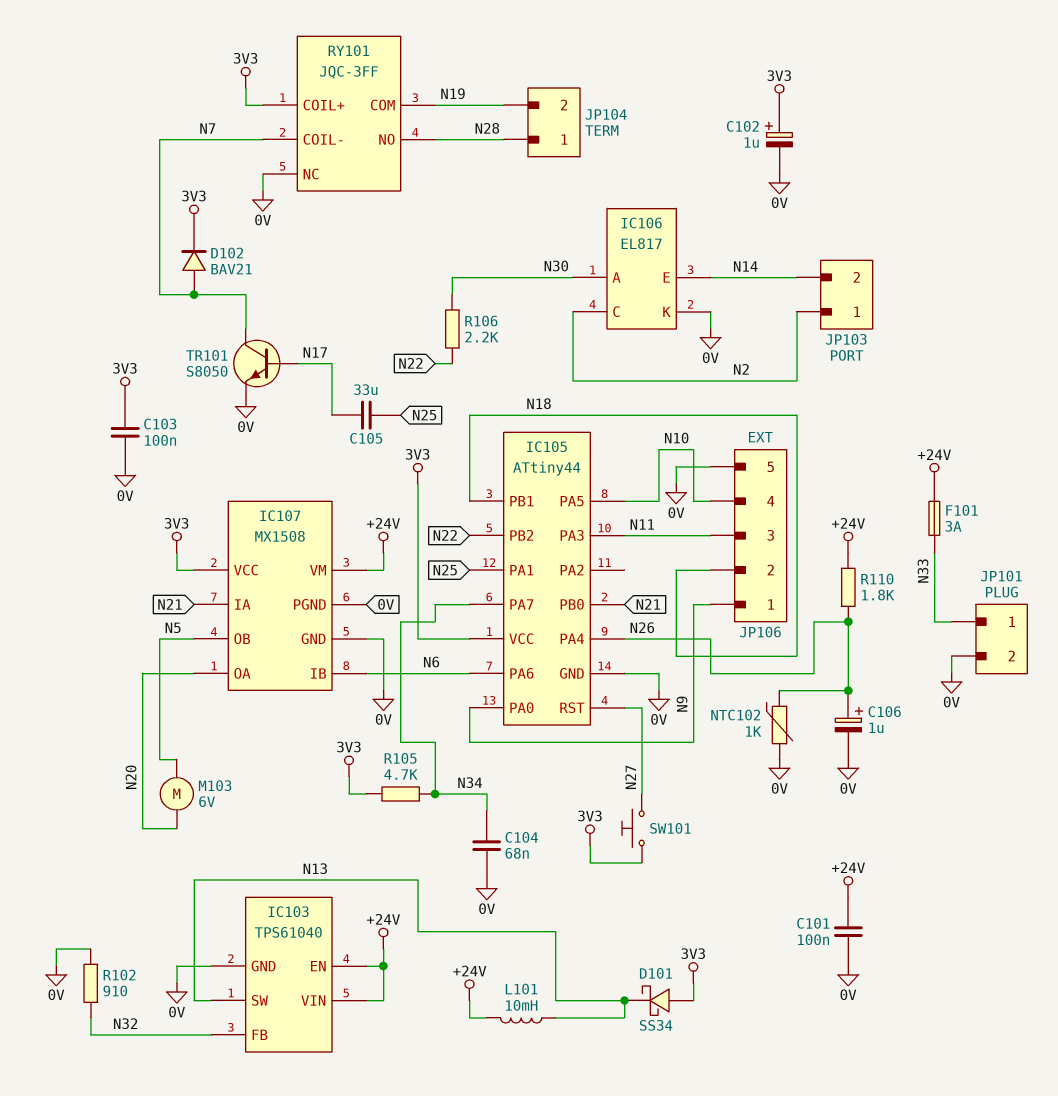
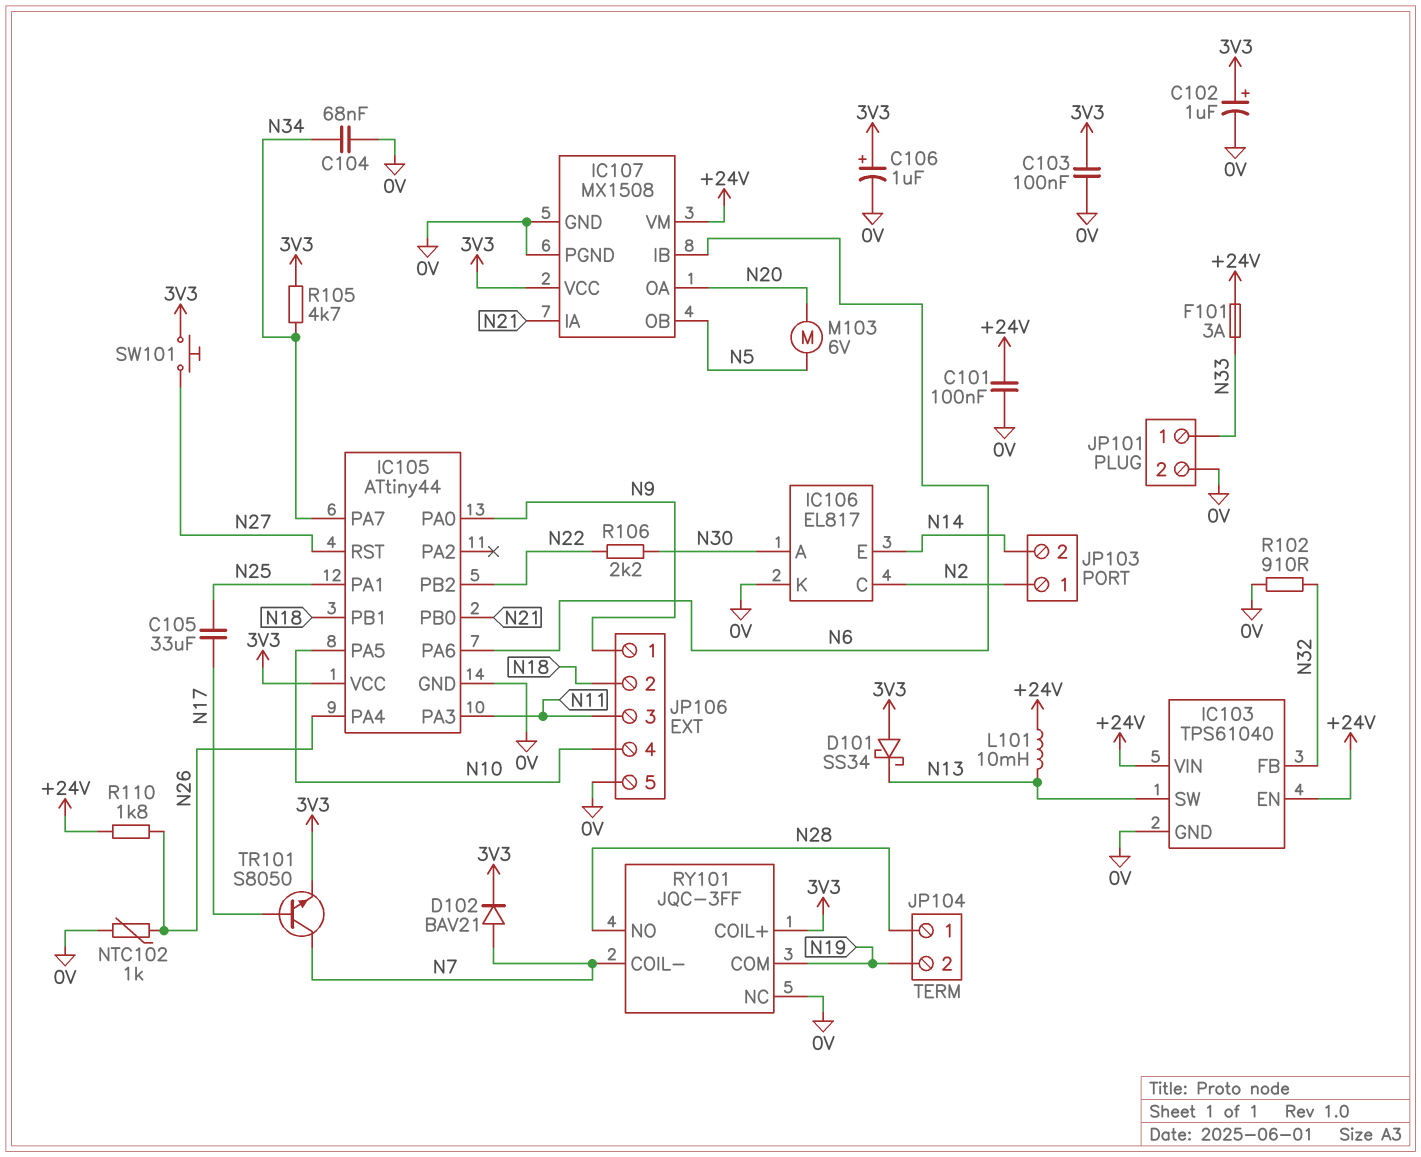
C106: 1uF (plus N26, minus 0V) -> 1uF (plus 3V3, minus 0V)
TR101: NPN S8050 (B N17, C N7, E 0V) -> NPN S8050 (B N17, C N7, E 3V3)

